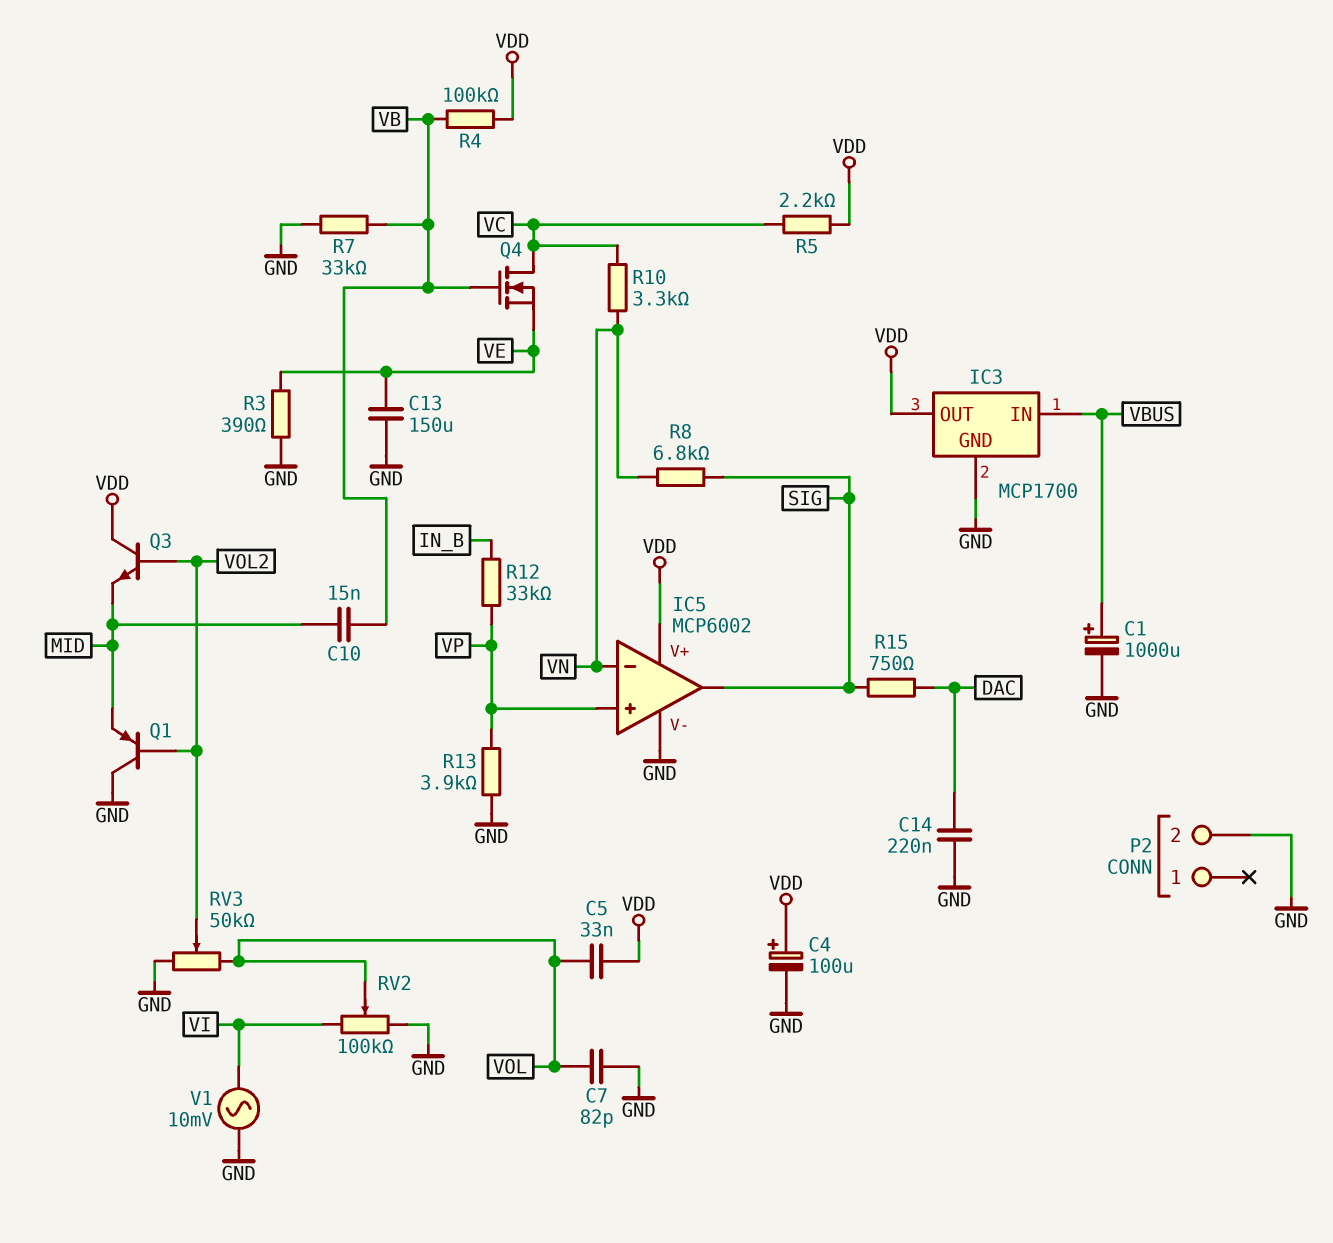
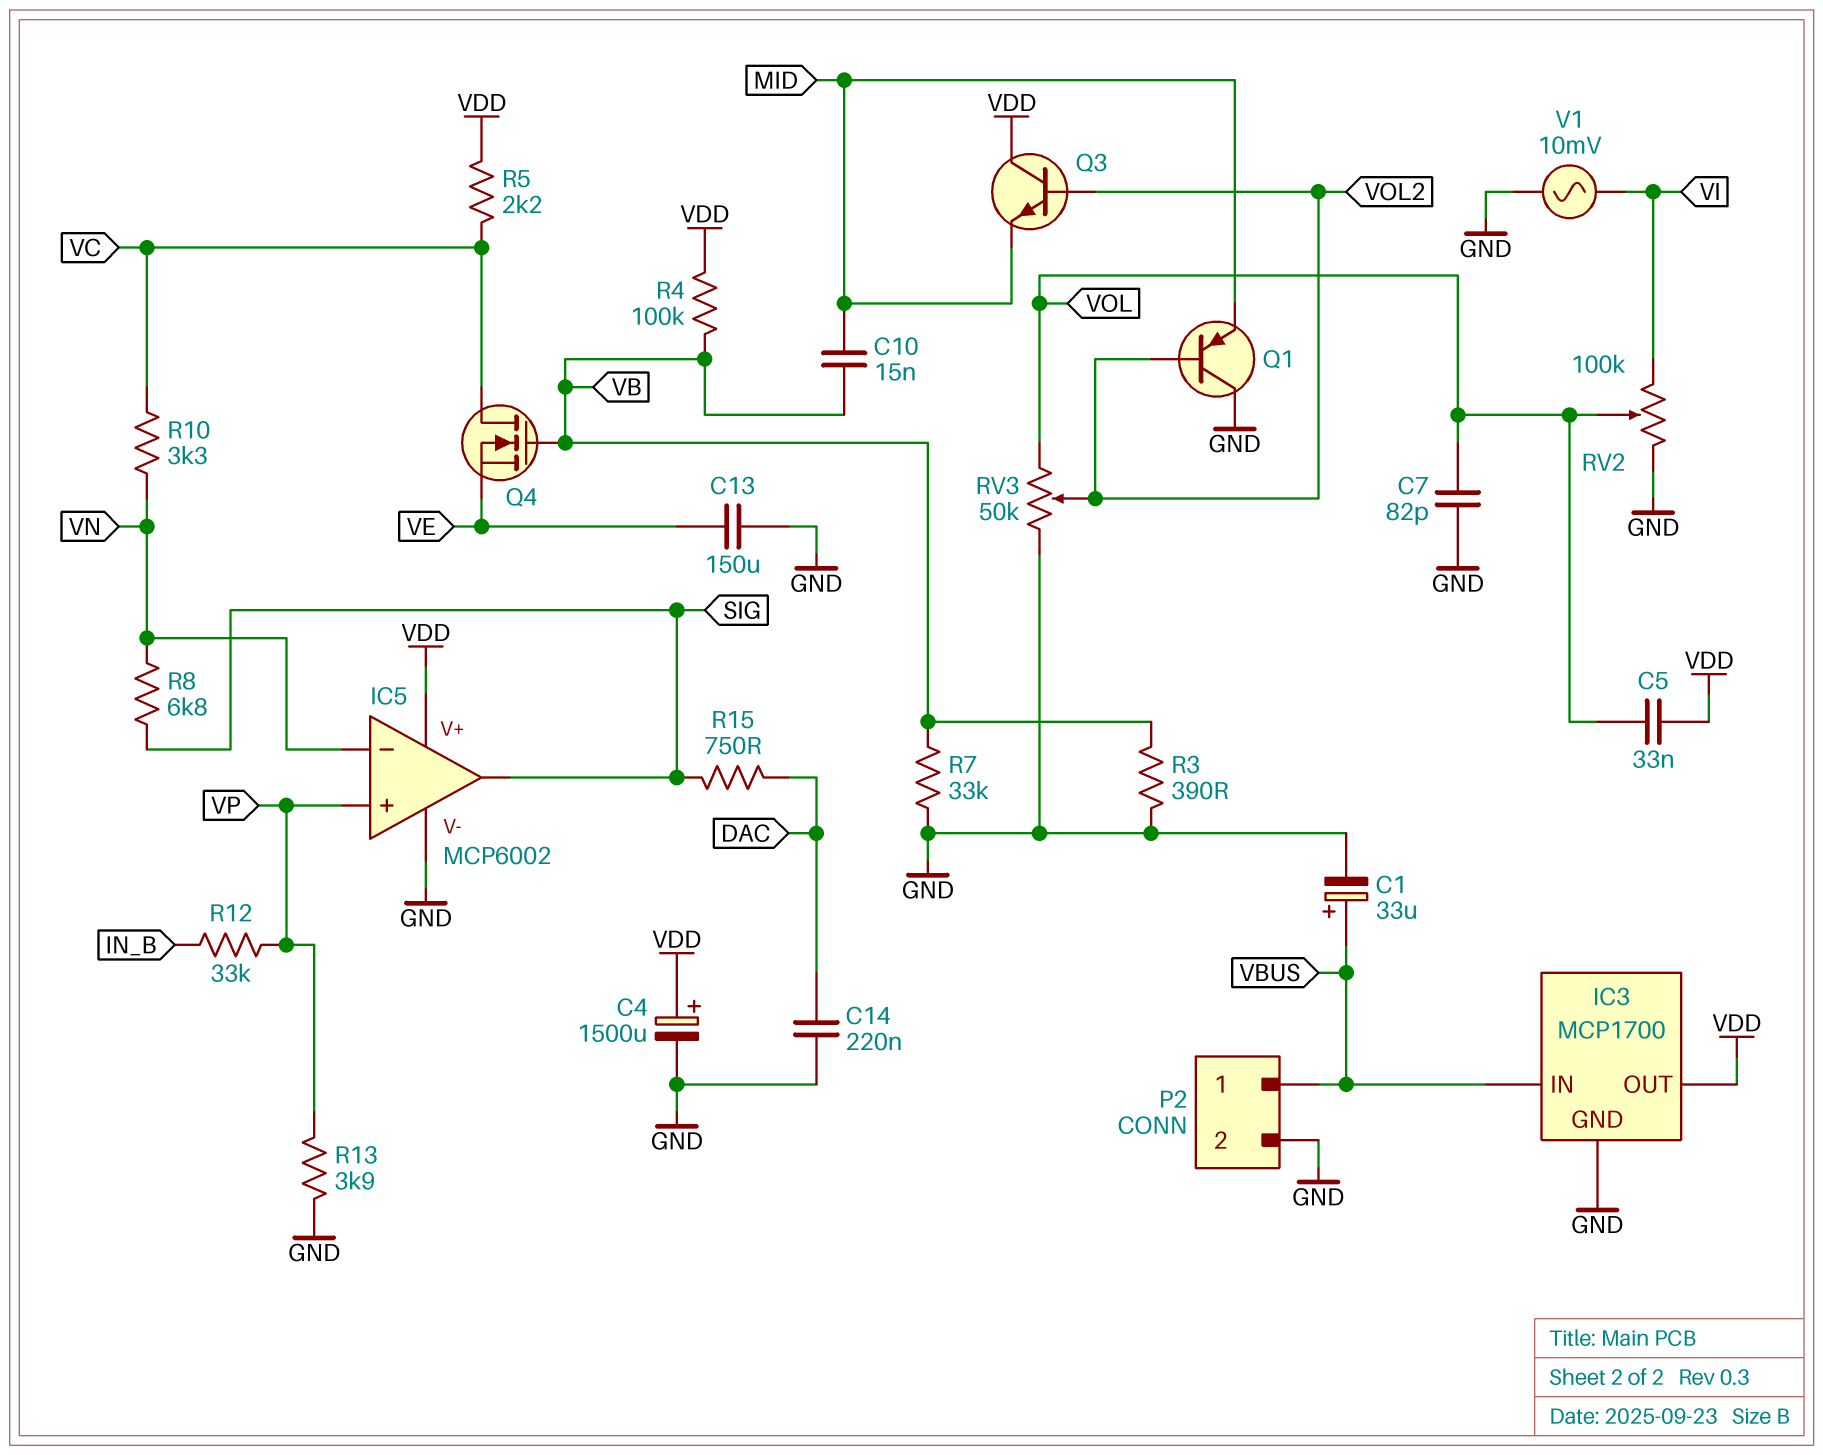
C1: 1000uF (plus VBUS, minus GND) -> 33uF (plus VBUS, minus GND)
C4: 100uF (plus VDD, minus GND) -> 1500uF (plus VDD, minus GND)
P2 pin 1: none -> VBUS
R3: 390 (GND, VE) -> 390 (GND, VB)

